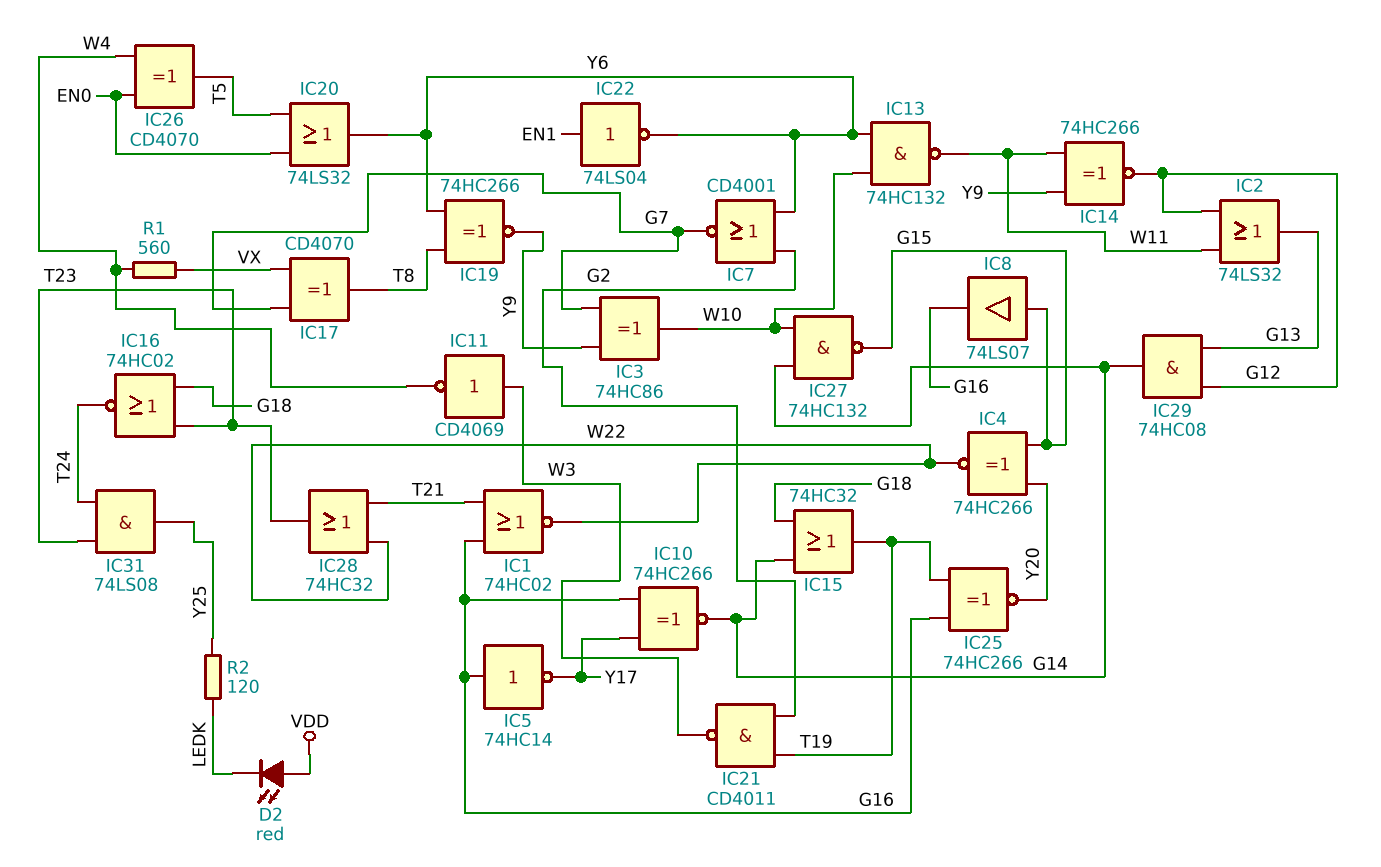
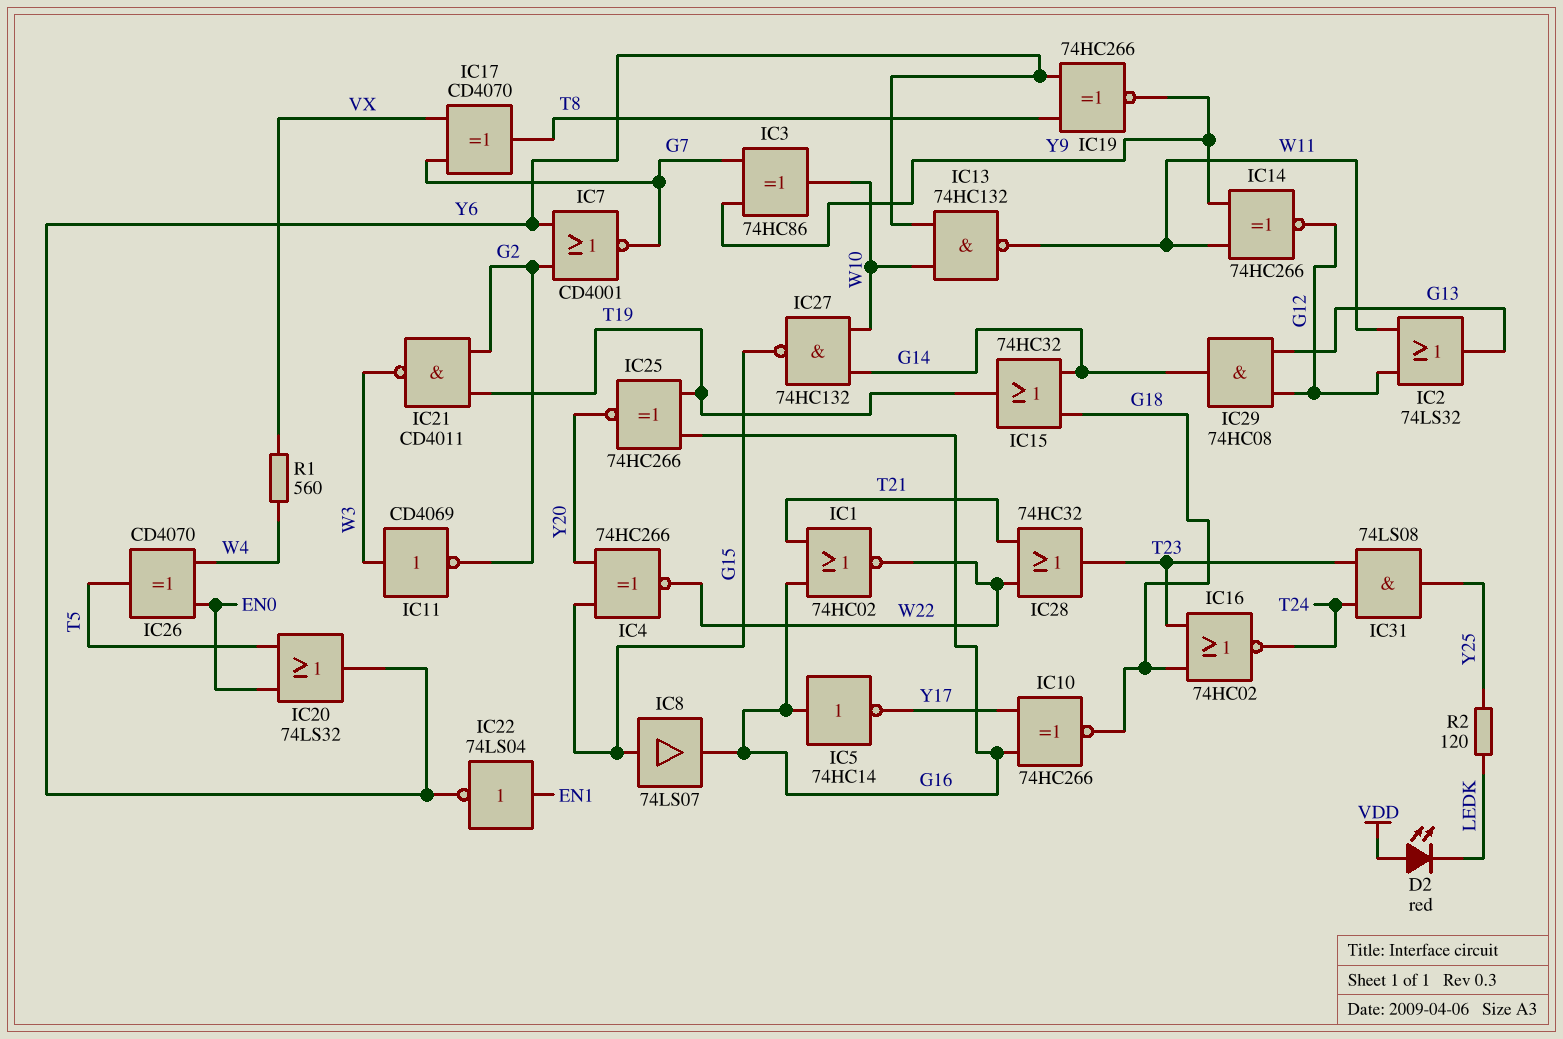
IC10: XNOR 74HC266 (in G16, in Y17, out G14) -> XNOR 74HC266 (in G16, in Y17, out G18)
IC11: NOT CD4069 (in W3, out W4) -> NOT CD4069 (in W3, out G2)

